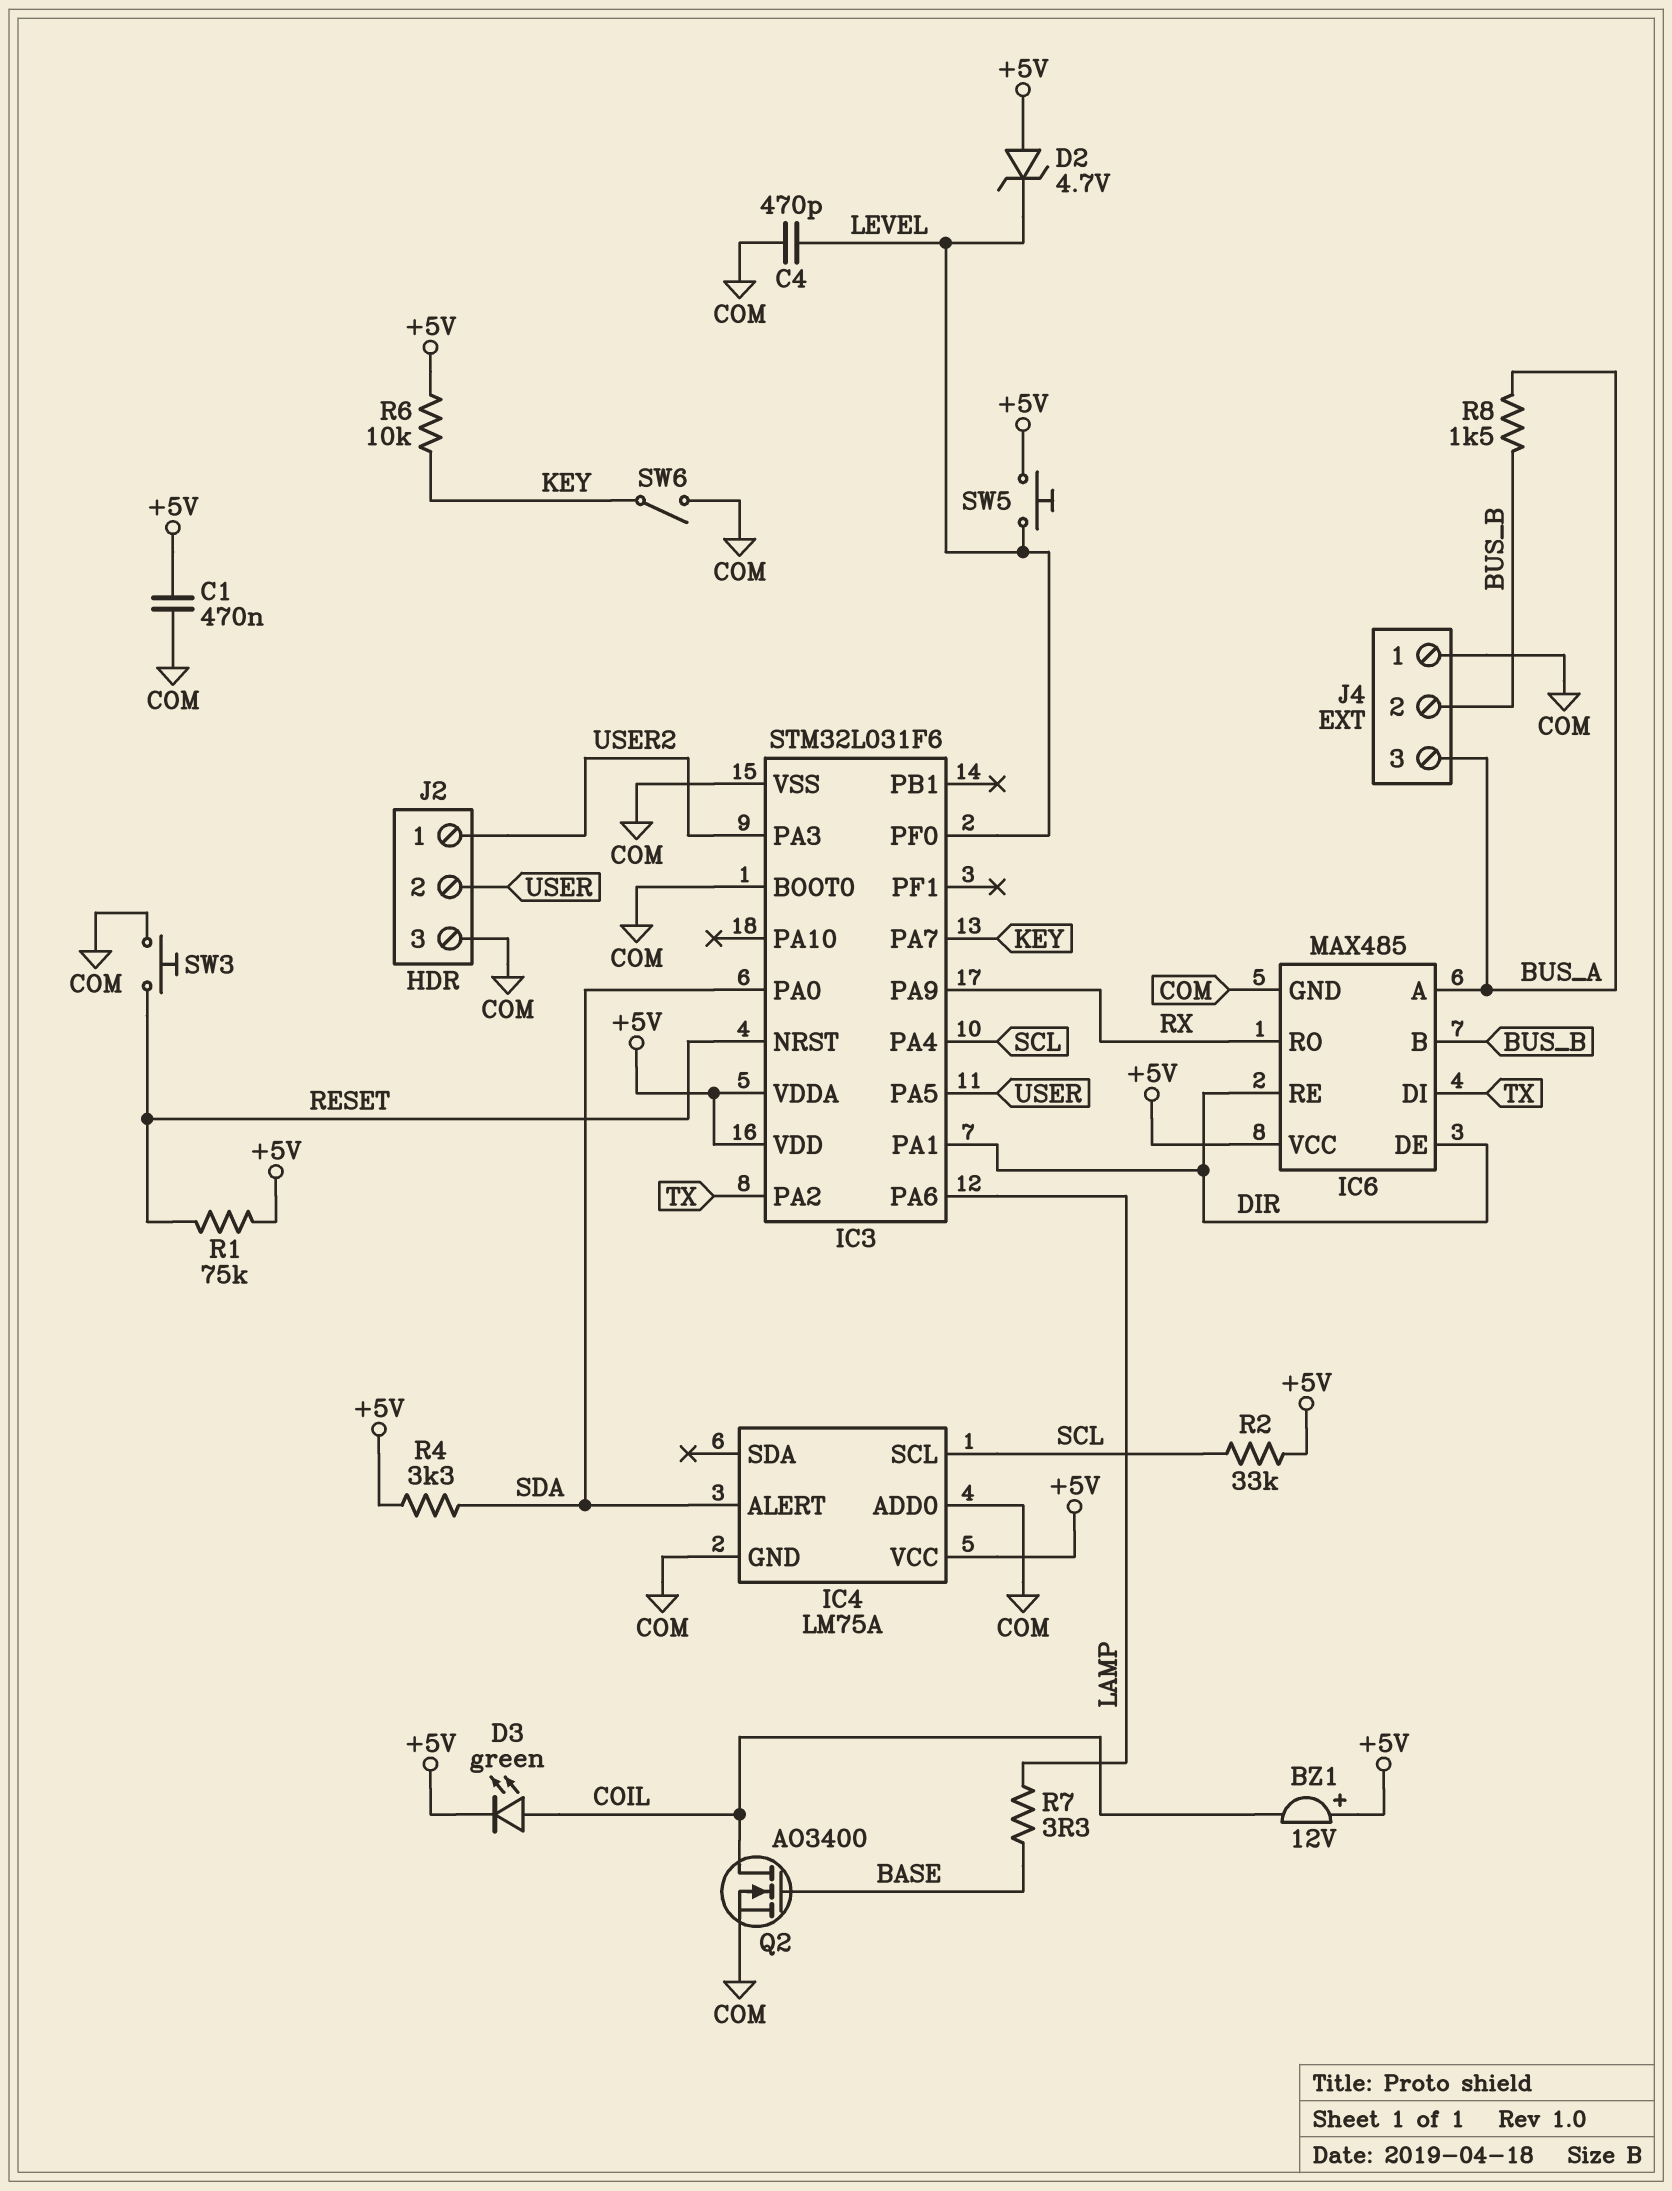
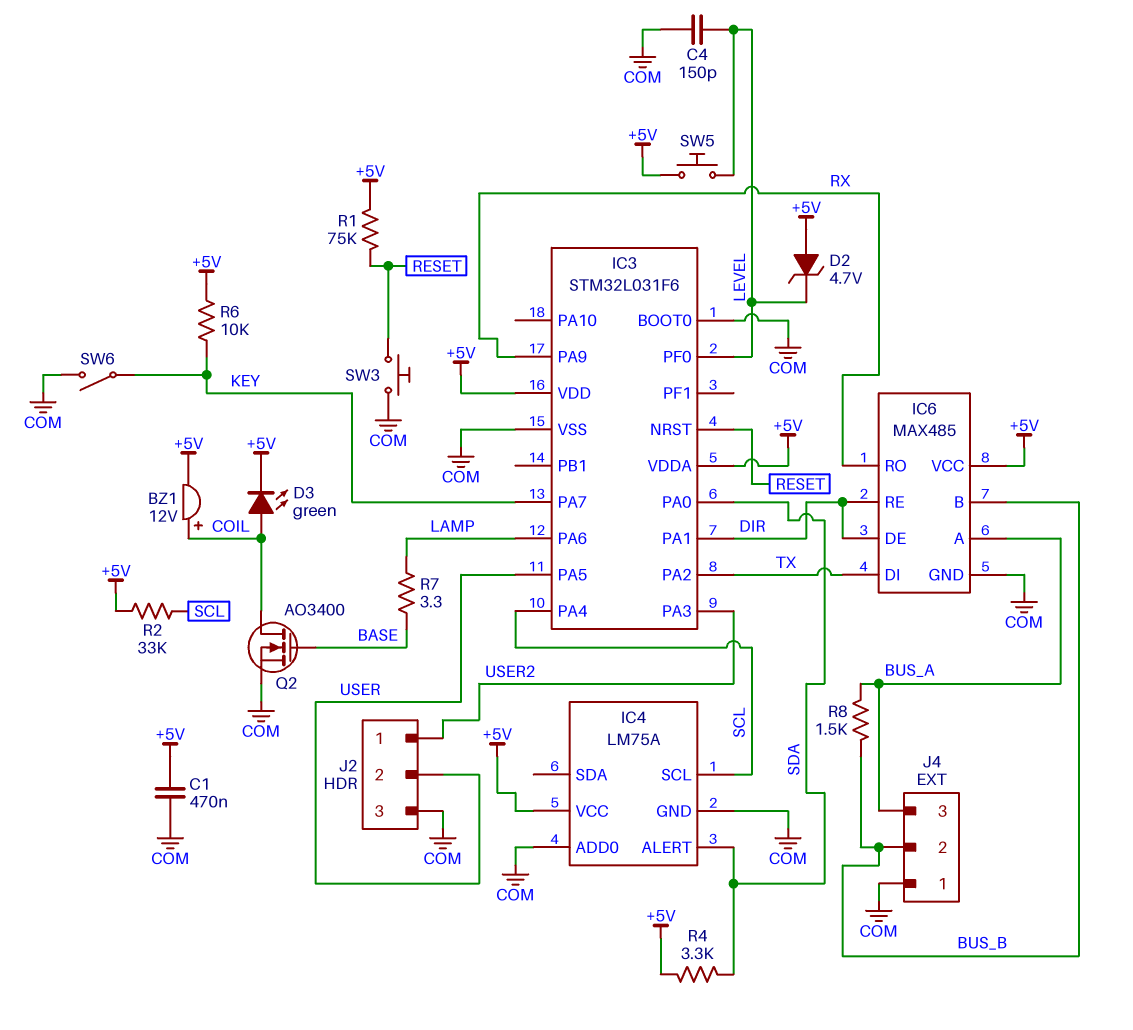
BZ1: buzzer 12V (plus +5V, minus COIL) -> buzzer 12V (plus COIL, minus +5V)
C4: 470pF (COM, LEVEL) -> 150pF (COM, LEVEL)

